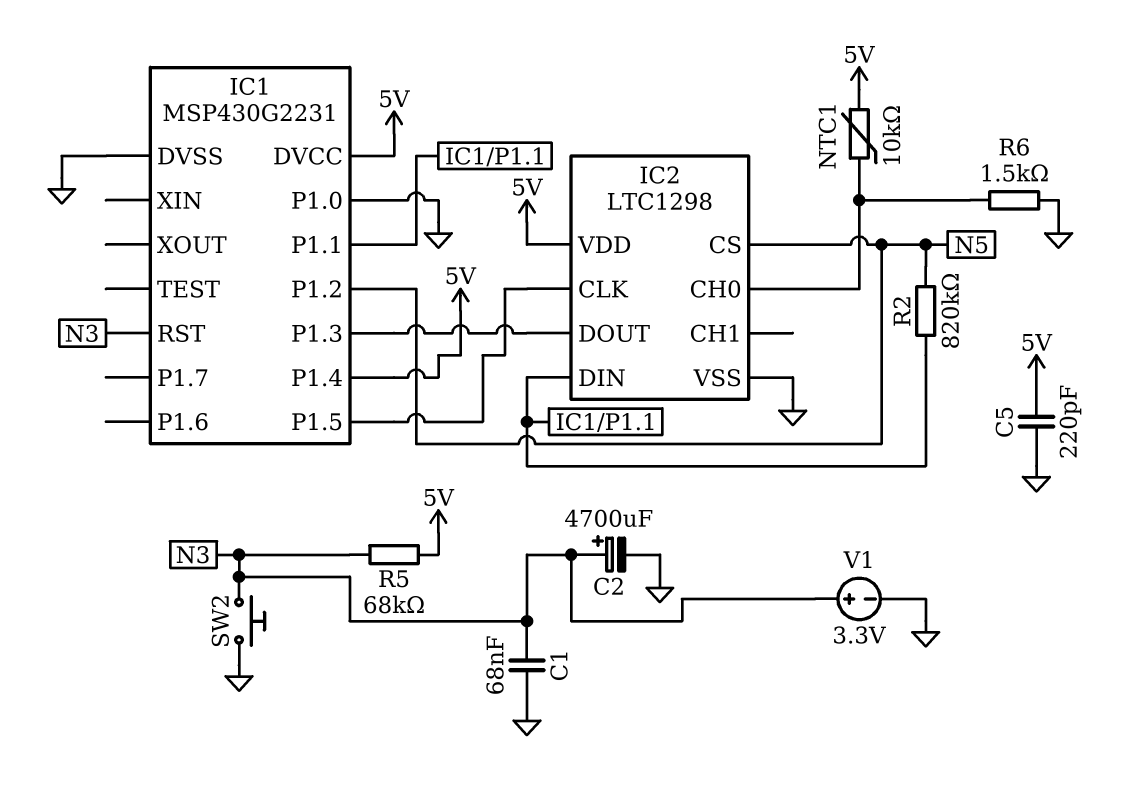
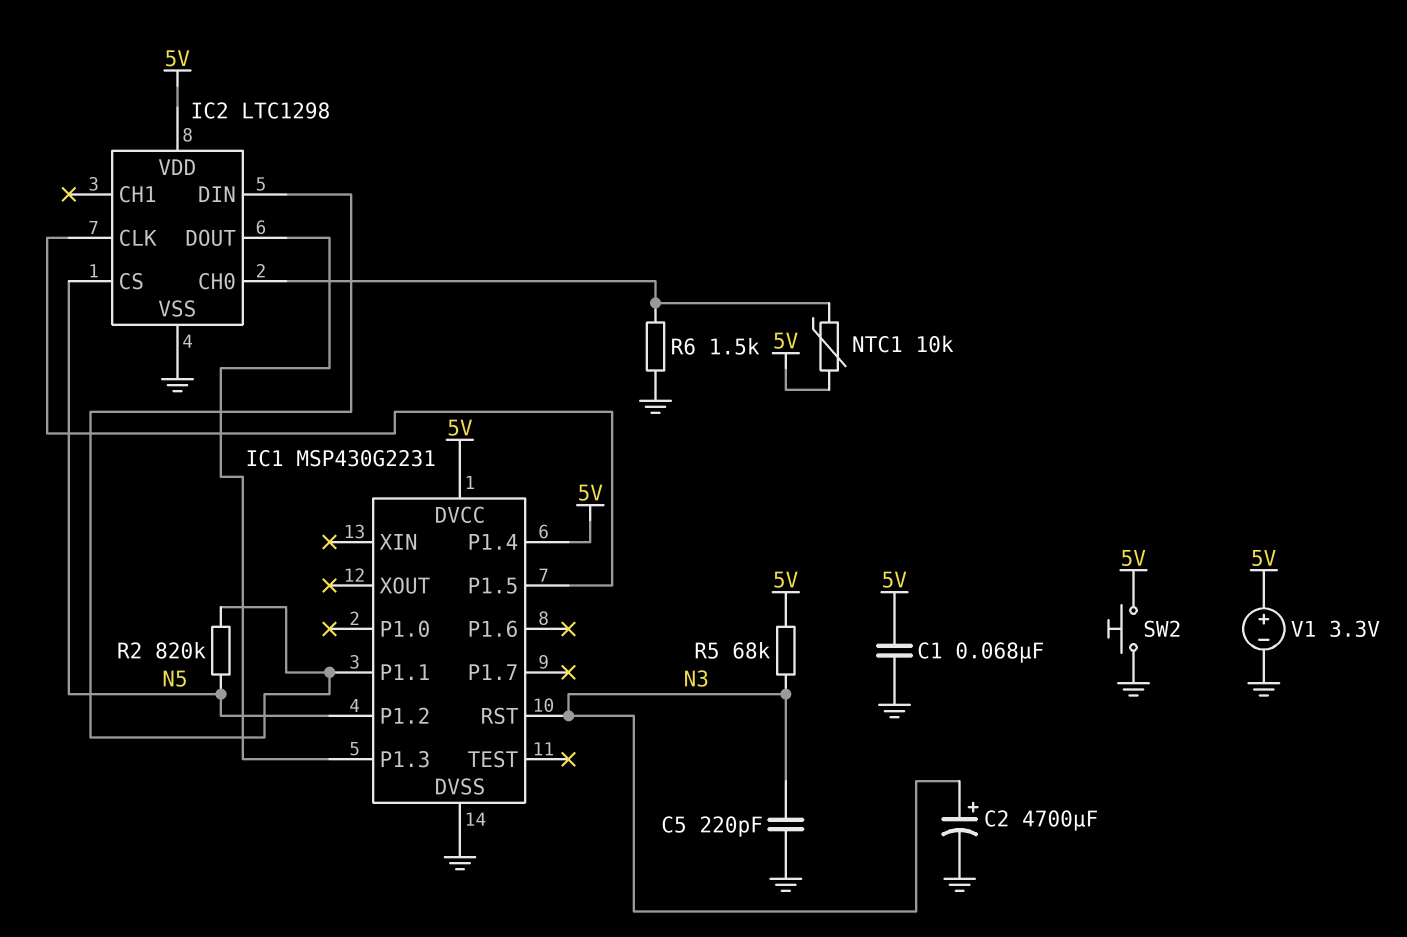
C1: 68nF (GND, N3) -> 68nF (5V, GND)
C5: 220pF (5V, GND) -> 220pF (GND, N3)
IC1 pin P1.0: GND -> none
SW2: button (GND, N3) -> button (5V, GND)
V1: 3.3V (plus N3, minus GND) -> 3.3V (plus 5V, minus GND)

